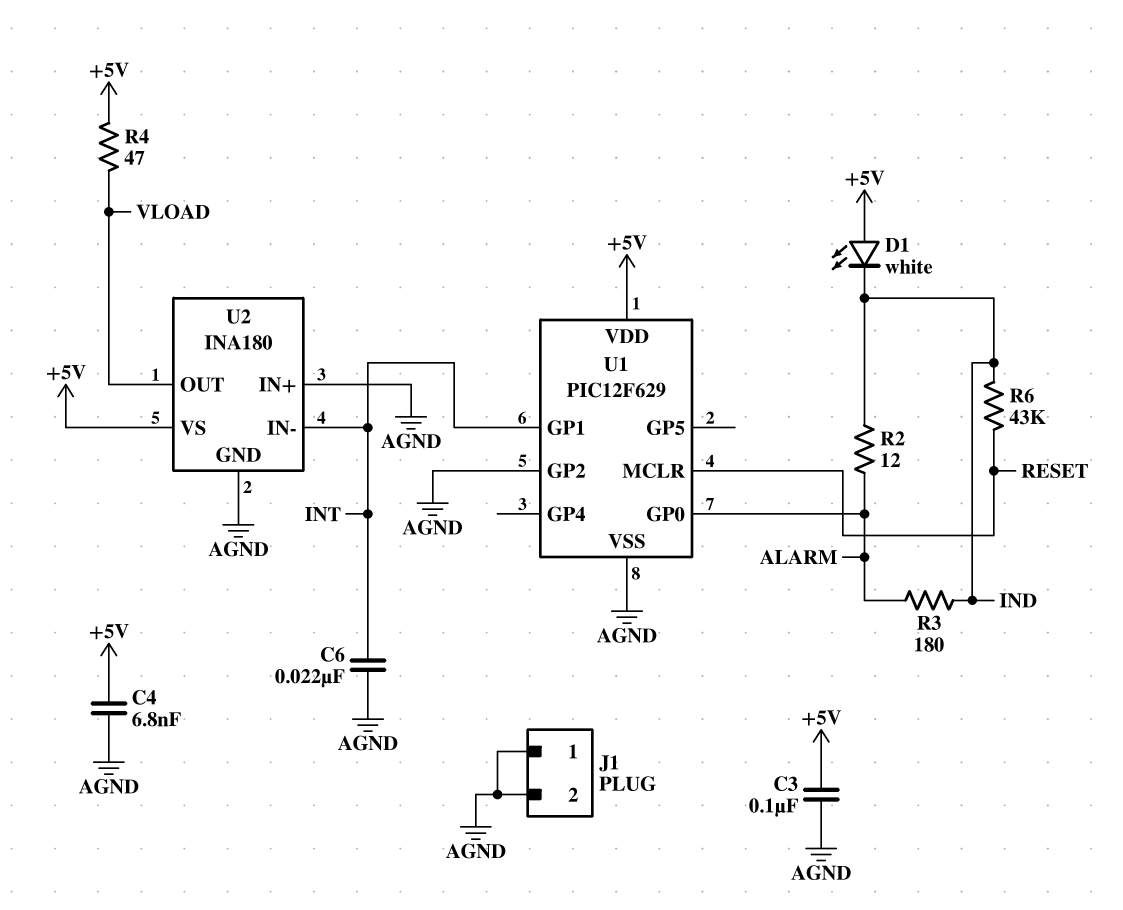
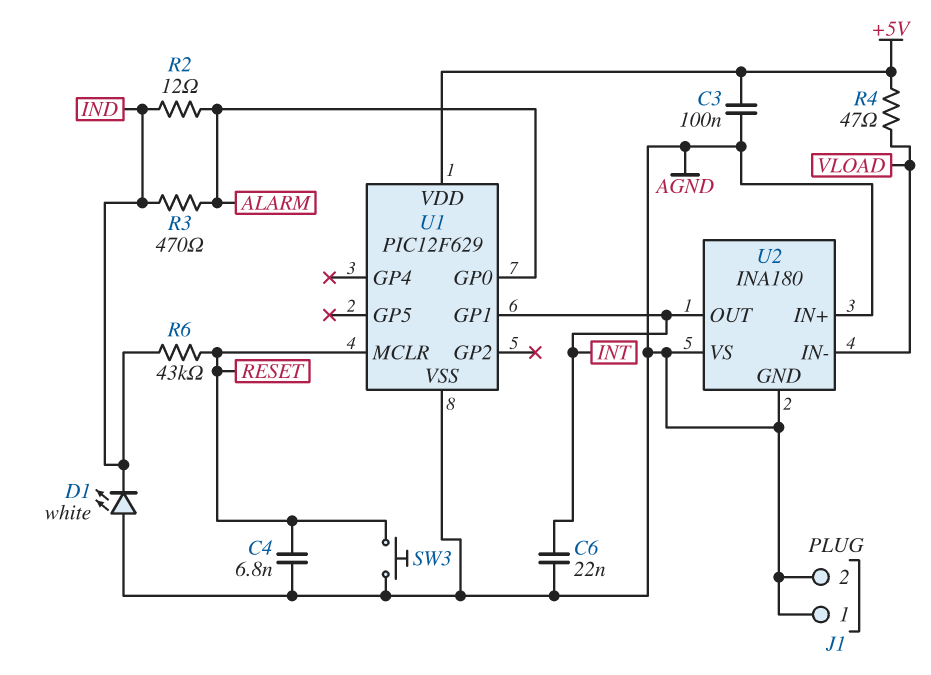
C4: 6.8nF (+5V, AGND) -> 6.8nF (AGND, RESET)
D1: LED white (A +5V, K IND) -> LED white (A AGND, K IND)
R3: 180 (ALARM, IND) -> 470 (ALARM, IND)
SW3: none -> button (AGND, RESET)
U1 pin GP2: AGND -> none
U2 pin IN-: INT -> VLOAD
U2 pin OUT: VLOAD -> INT
U2 pin VS: +5V -> AGND

